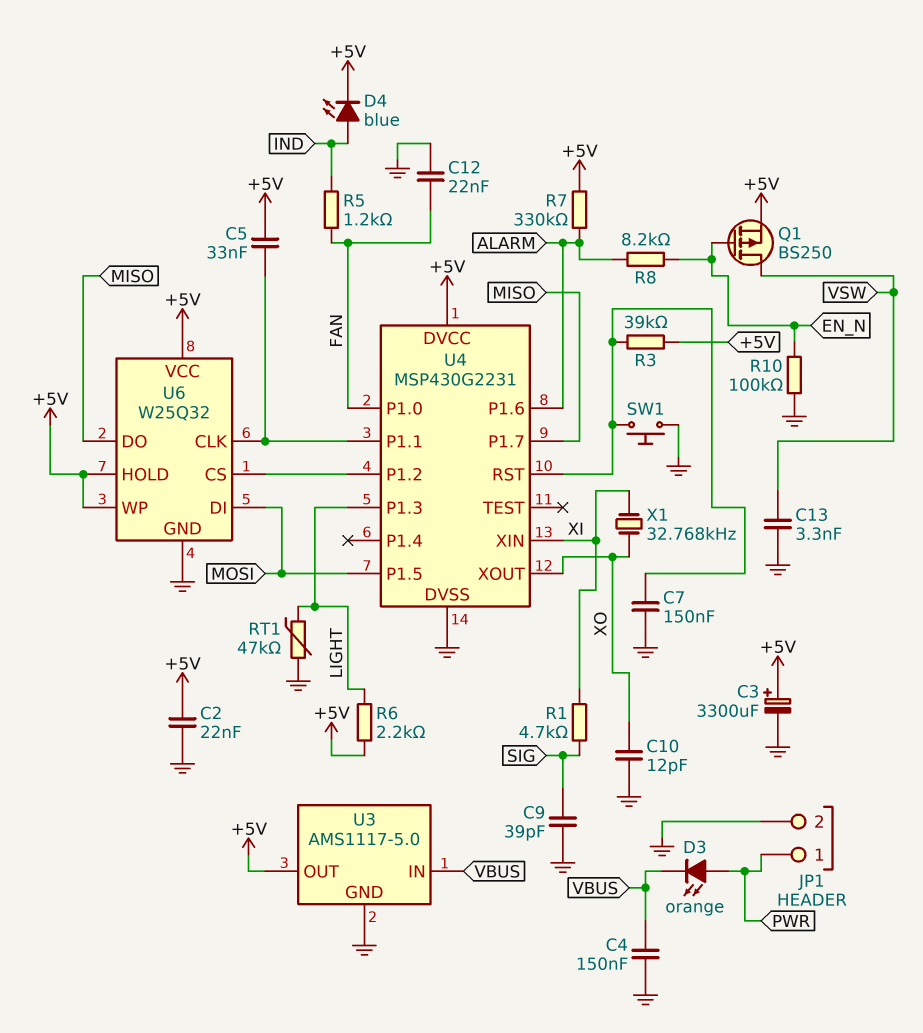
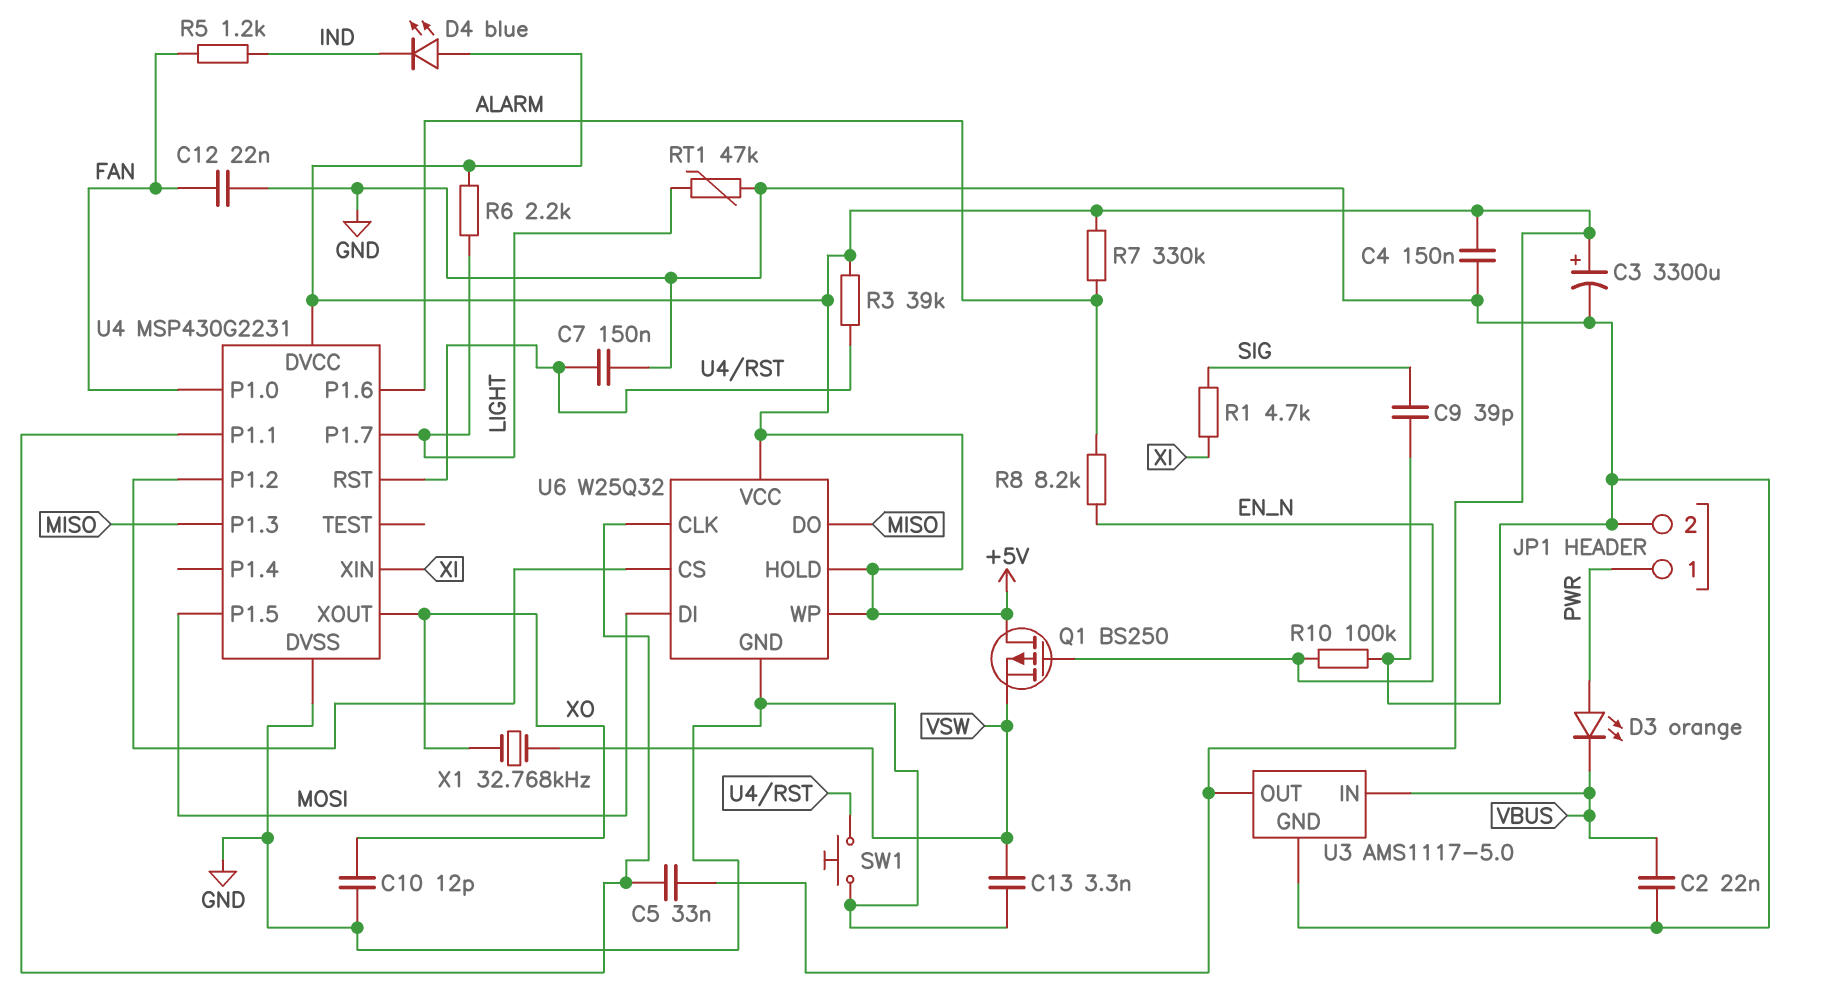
C2: 22nF (+5V, GND) -> 22nF (GND, VBUS)
C4: 150nF (GND, VBUS) -> 150nF (+5V, GND)
D4: LED blue (A IND, K +5V) -> LED blue (A +5V, K IND)
Q1: PMOS BS250 (G EN_N, D VSW, S +5V) -> PMOS BS250 (G EN_N, D +5V, S VSW)
U4 pin P1.3: LIGHT -> MISO
U4 pin P1.7: MISO -> LIGHT
X1: 32.768kHz (XI, XO) -> 32.768kHz (VSW, XO)

